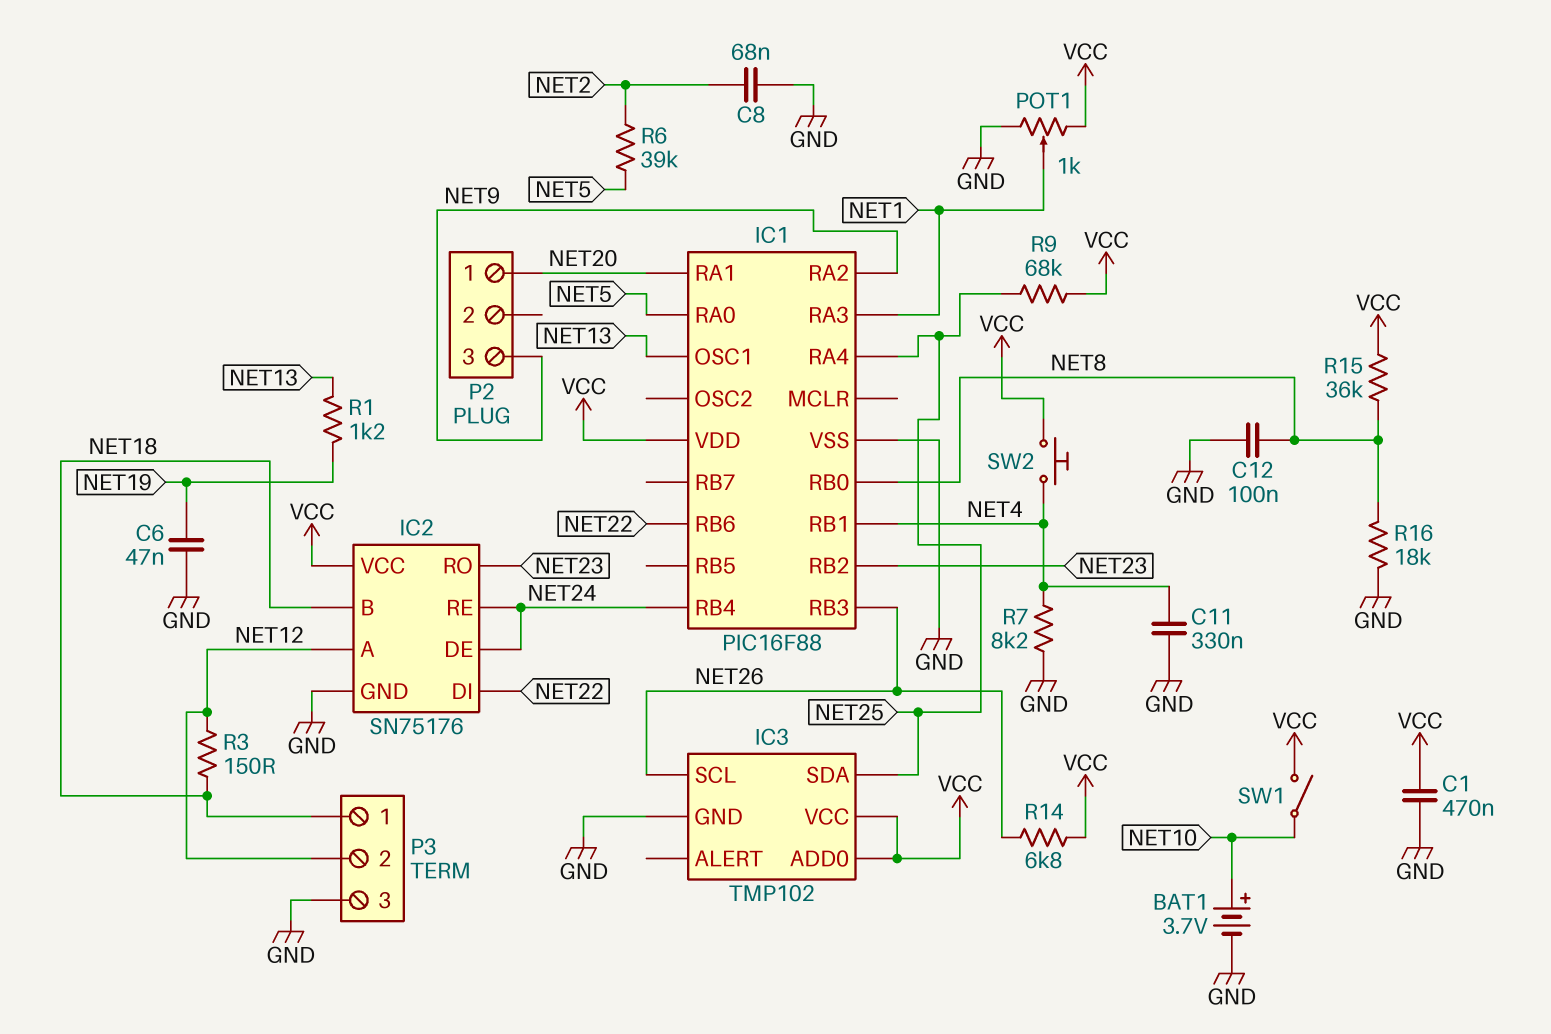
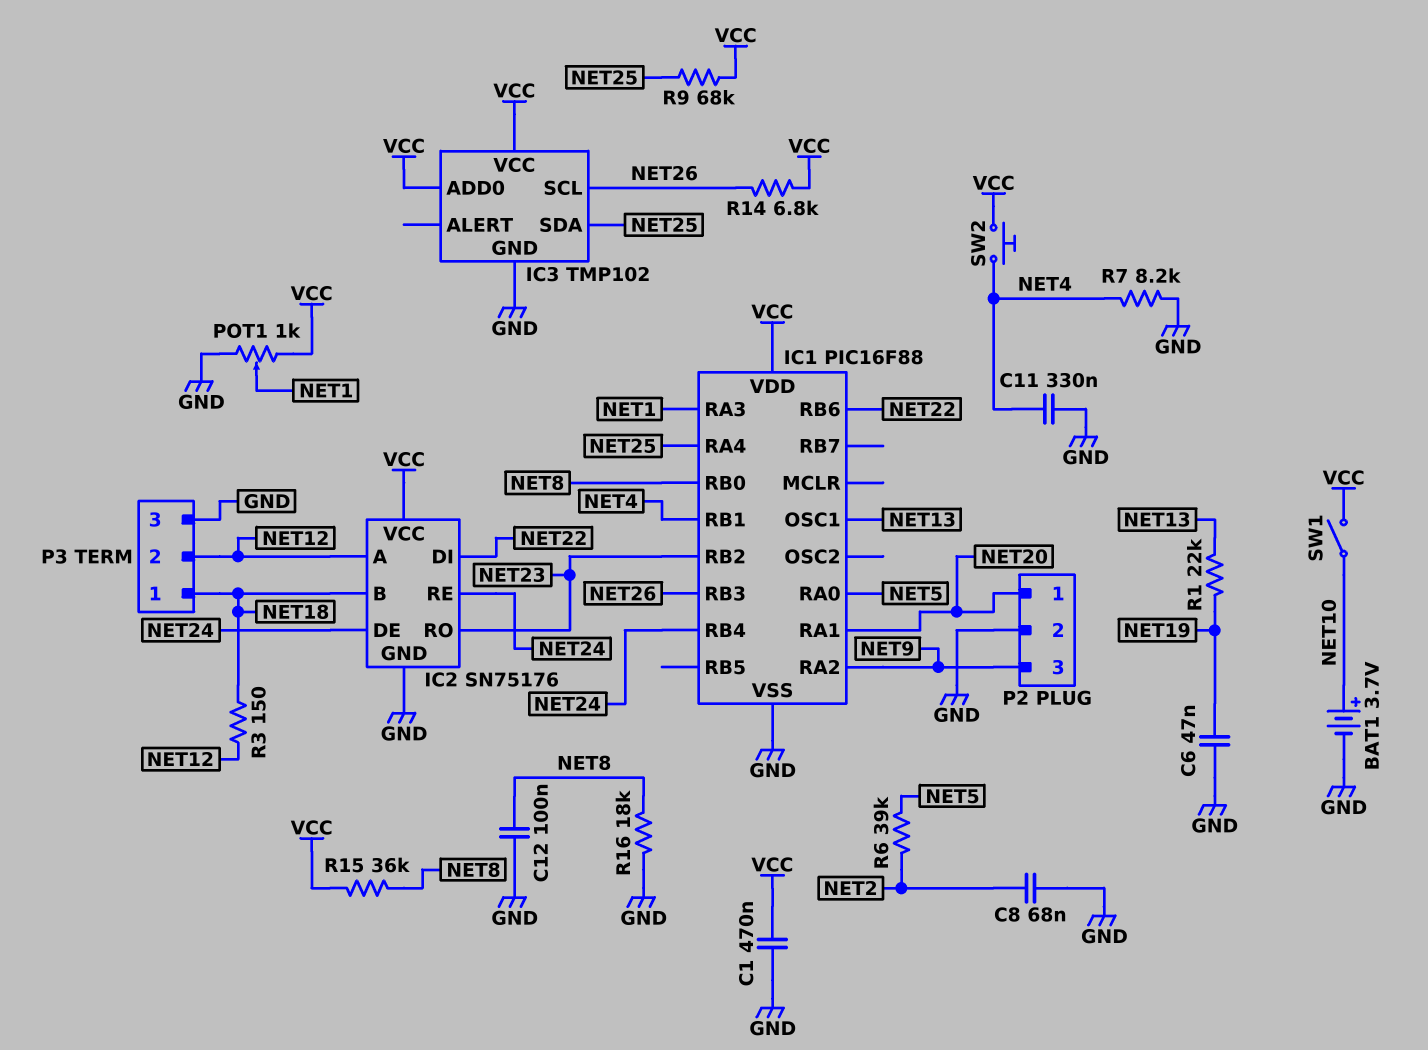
P2 pin 2: none -> GND
R1: 1.2k (NET13, NET19) -> 22k (NET13, NET19)

